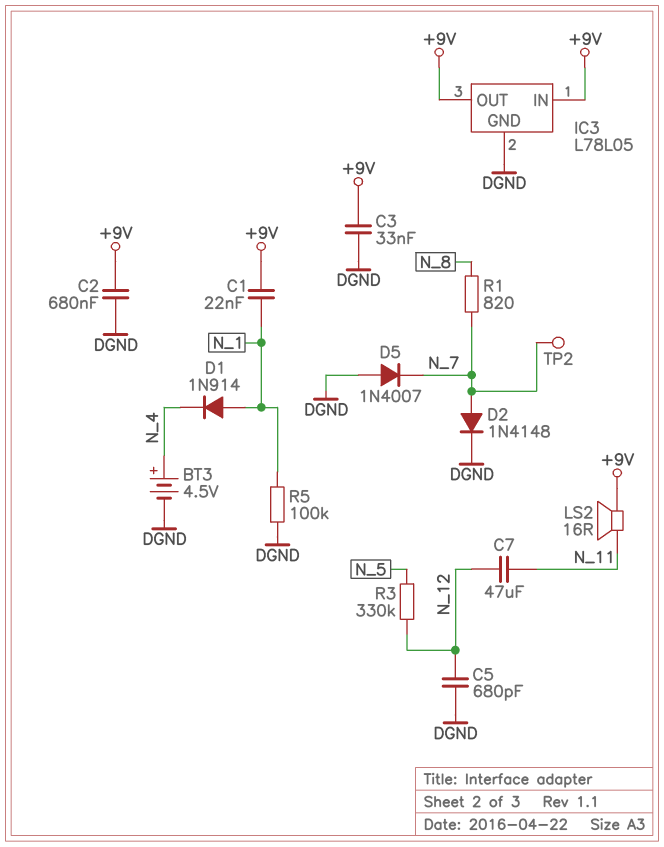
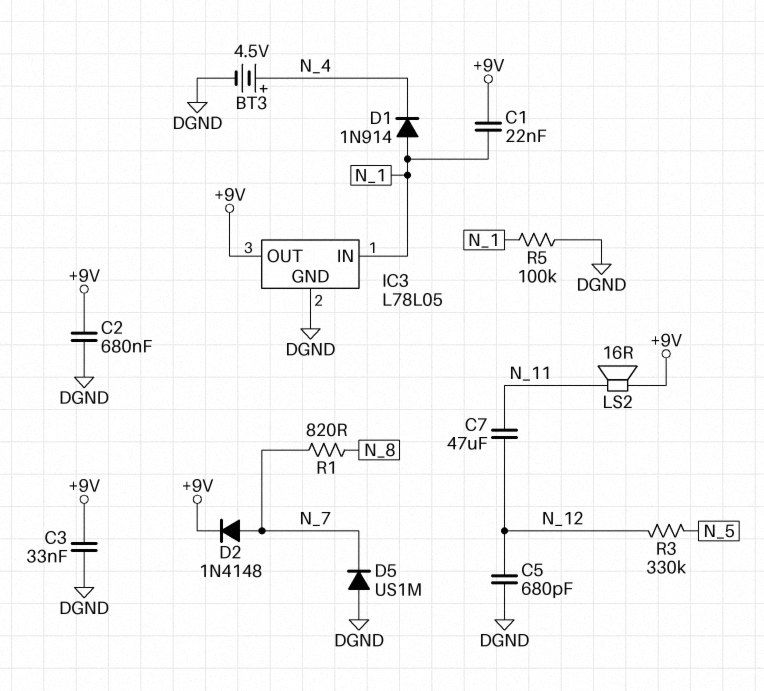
D2: diode 1N4148 (A N_7, K DGND) -> diode 1N4148 (A N_7, K +9V)
D5: diode 1N4007 (A DGND, K N_7) -> diode US1M (A DGND, K N_7)
IC3 pin IN: +9V -> N_1
TP2: test point (N_7) -> none

